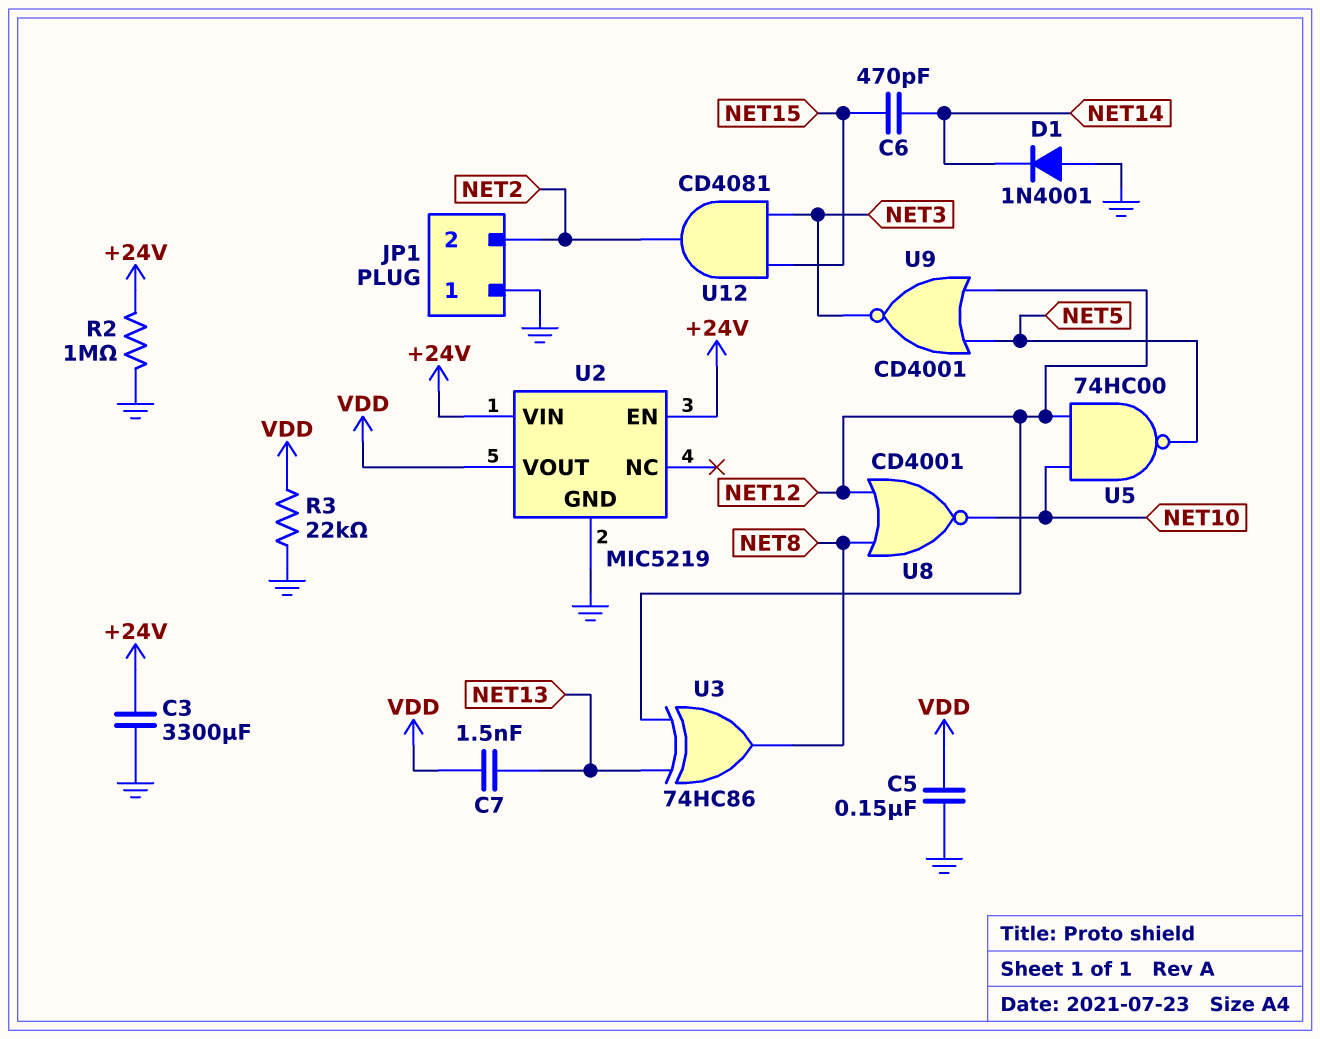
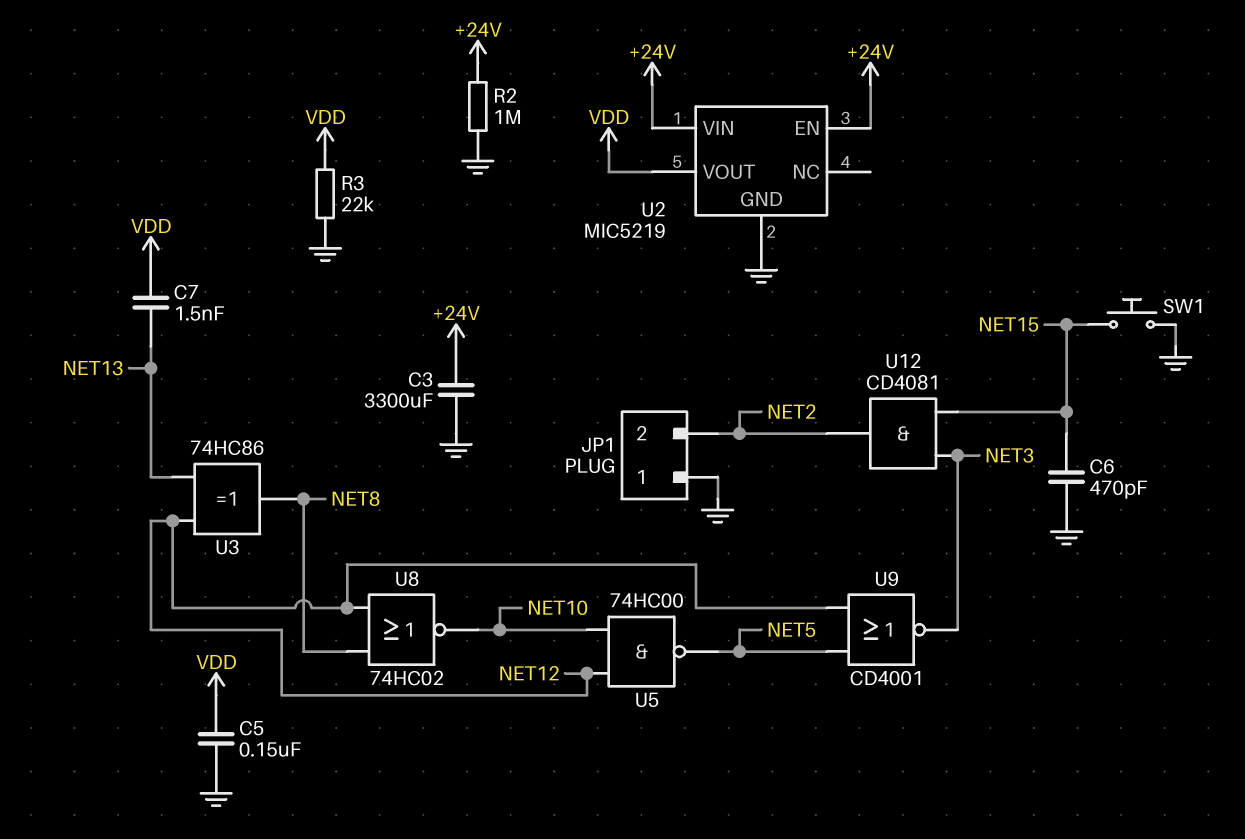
C6: 470pF (NET14, NET15) -> 470pF (GND, NET15)
D1: diode 1N4001 (A GND, K NET14) -> none
SW1: none -> button (GND, NET15)
U8: NOR CD4001 (in NET8, in NET12, out NET10) -> NOR 74HC02 (in NET8, in NET12, out NET10)

